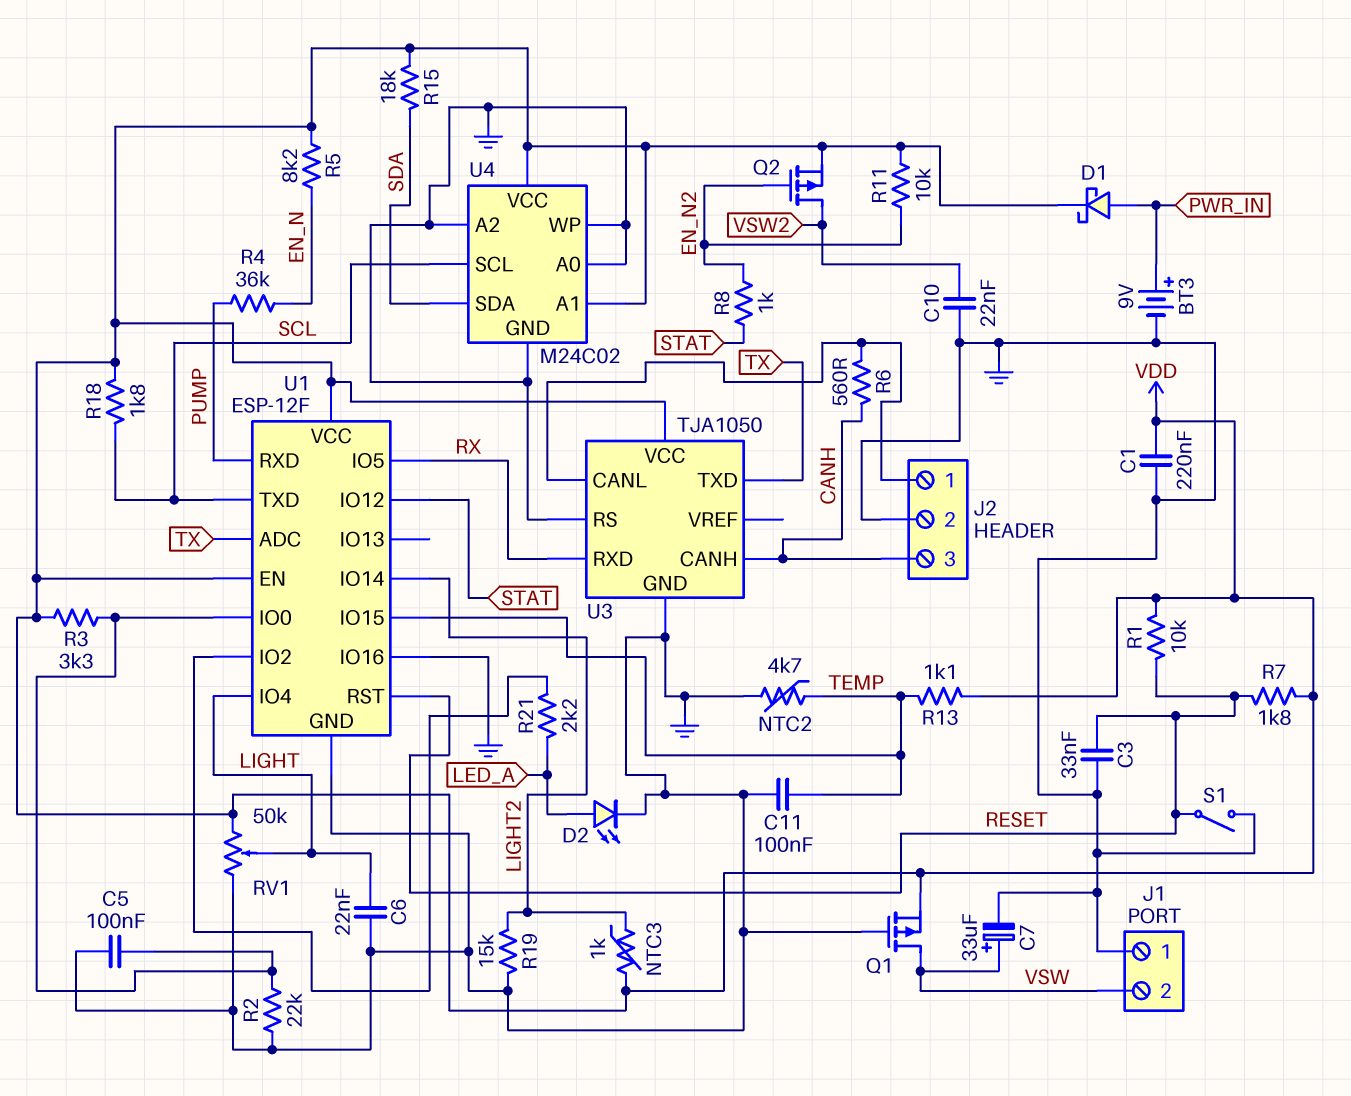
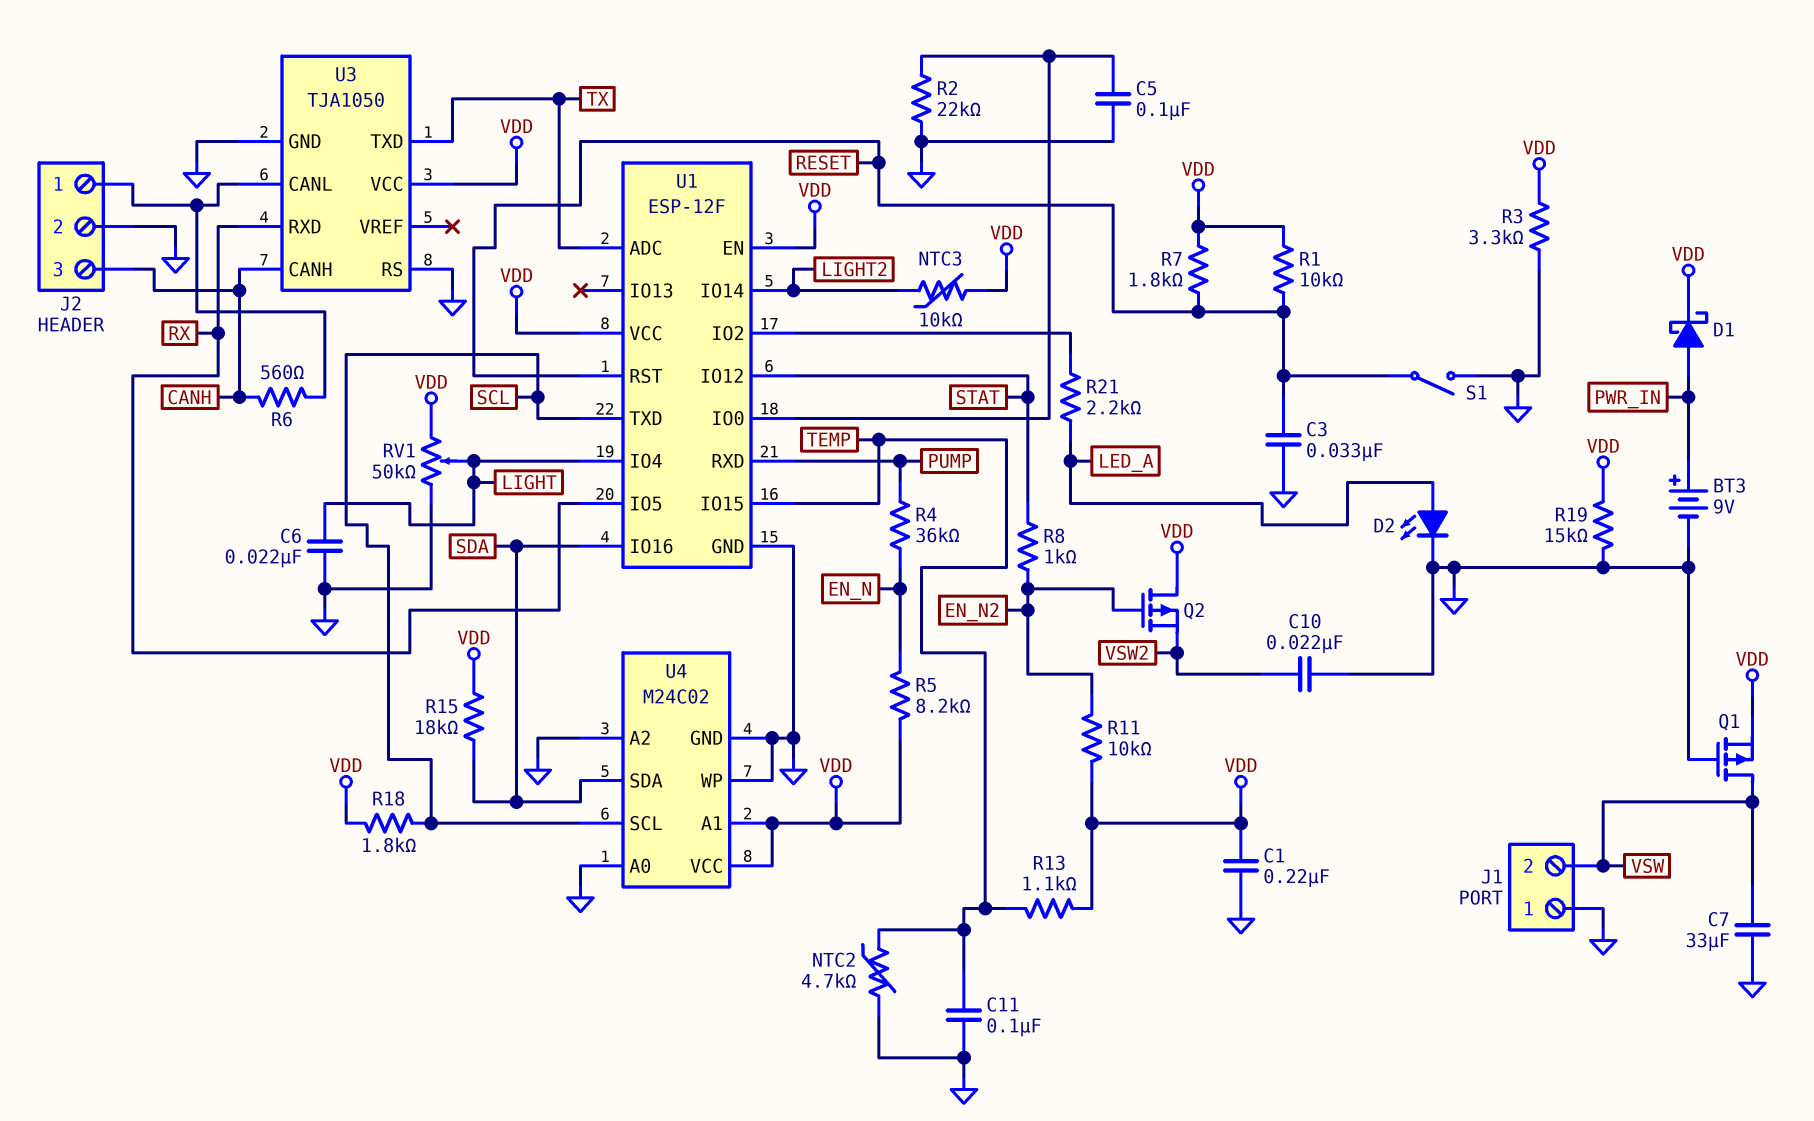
C7: 33uF (plus VSW, minus GND) -> 33uF (GND, VSW)
NTC3: 1k (LIGHT2, VDD) -> 10k (LIGHT2, VDD)
Q2: PMOS (G EN_N2, D VSW2, S VDD) -> PMOS (G EN_N2, D VDD, S VSW2)
R3: 3.3k (U1/IO0, VDD) -> 3.3k (GND, VDD)
R19: 15k (GND, LIGHT2) -> 15k (GND, VDD)
U1 pin IO16: GND -> SDA

